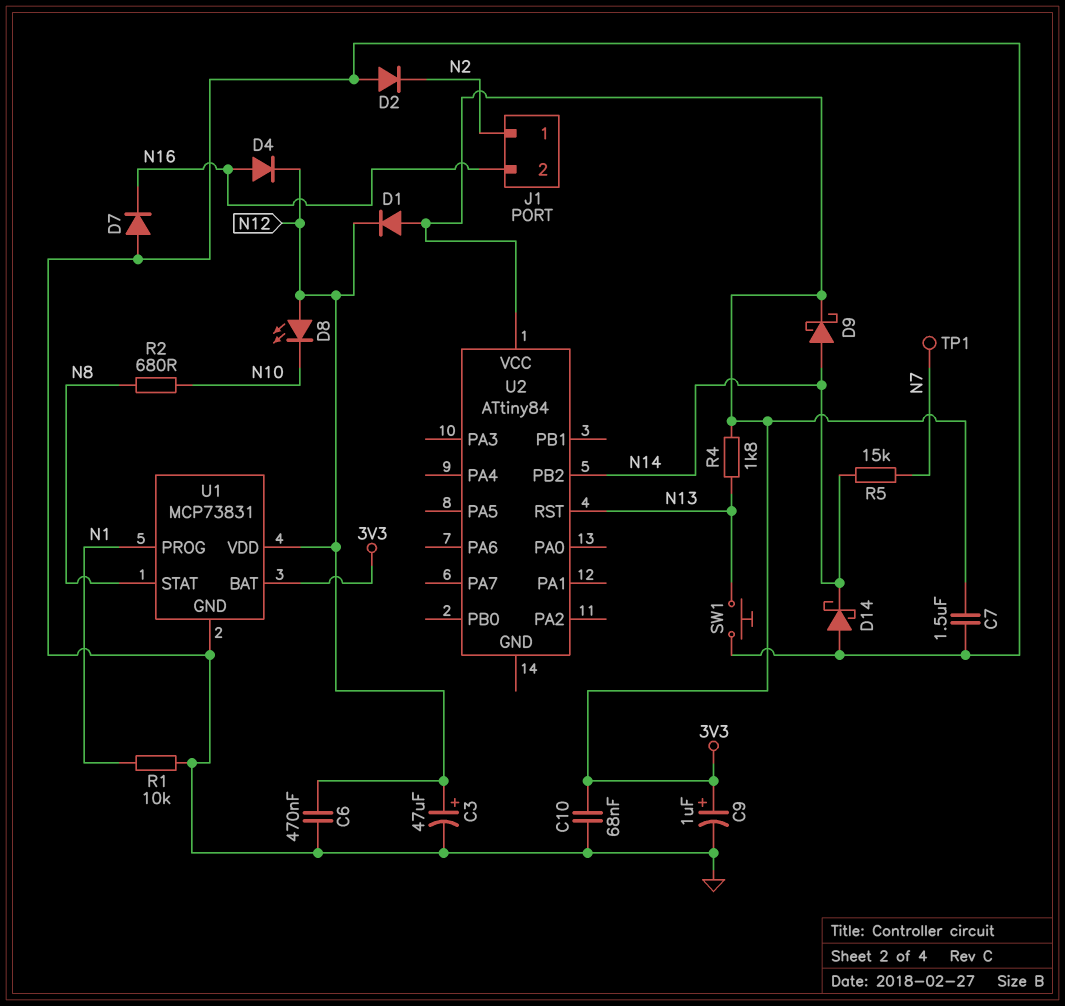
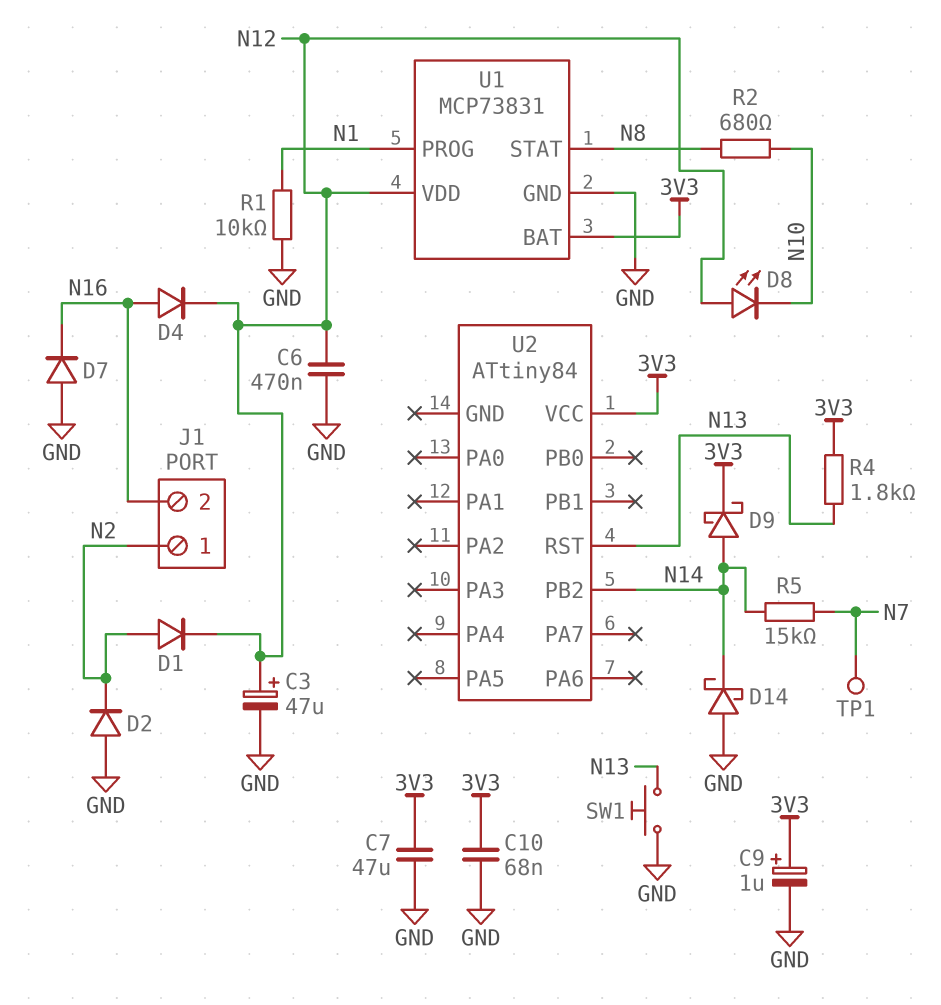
C7: 1.5uF (3V3, GND) -> 47uF (3V3, GND)
D1: diode (A 3V3, K N12) -> diode (A N2, K N12)

